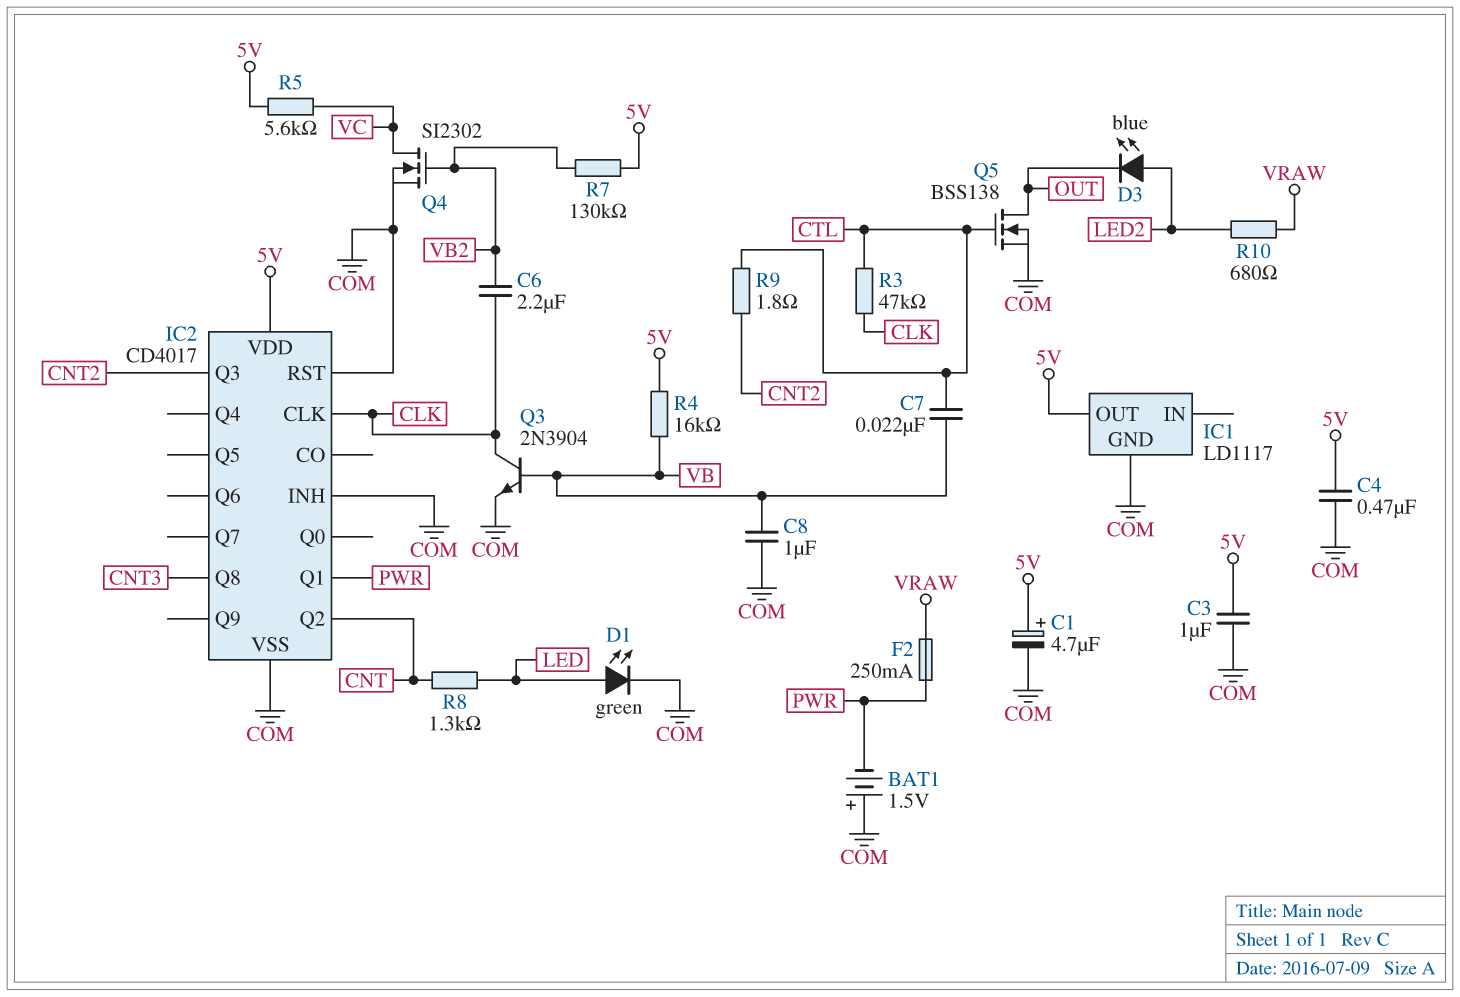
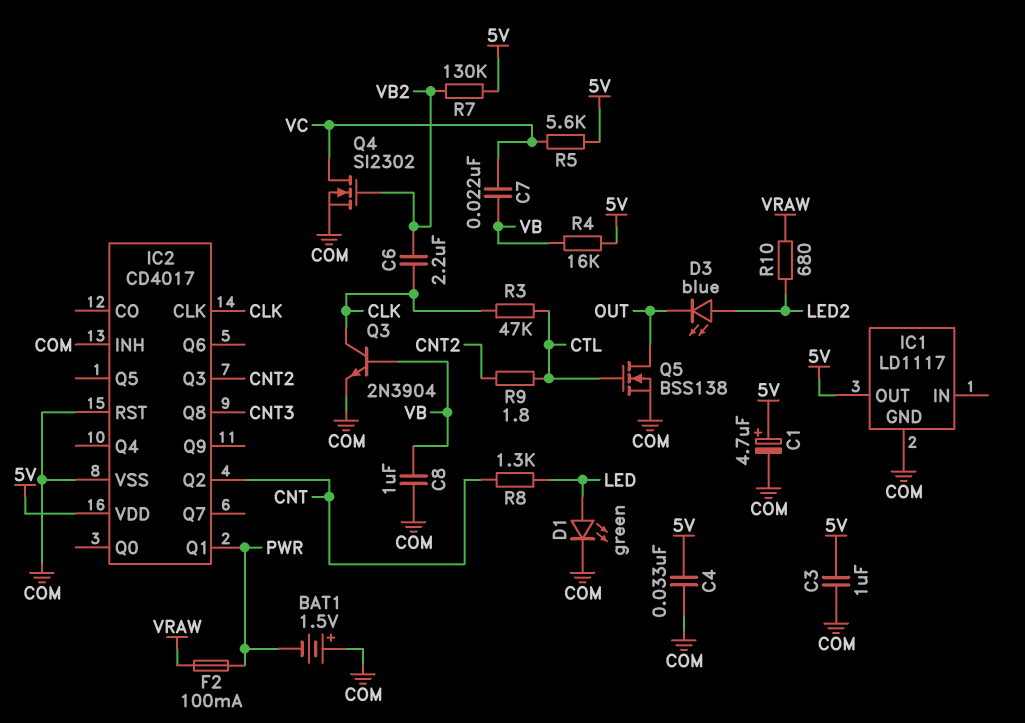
C4: 470nF (5V, COM) -> 33nF (5V, COM)
C7: 22nF (CTL, VB) -> 22nF (VB, VC)
F2: 250mA (PWR, VRAW) -> 100mA (PWR, VRAW)

